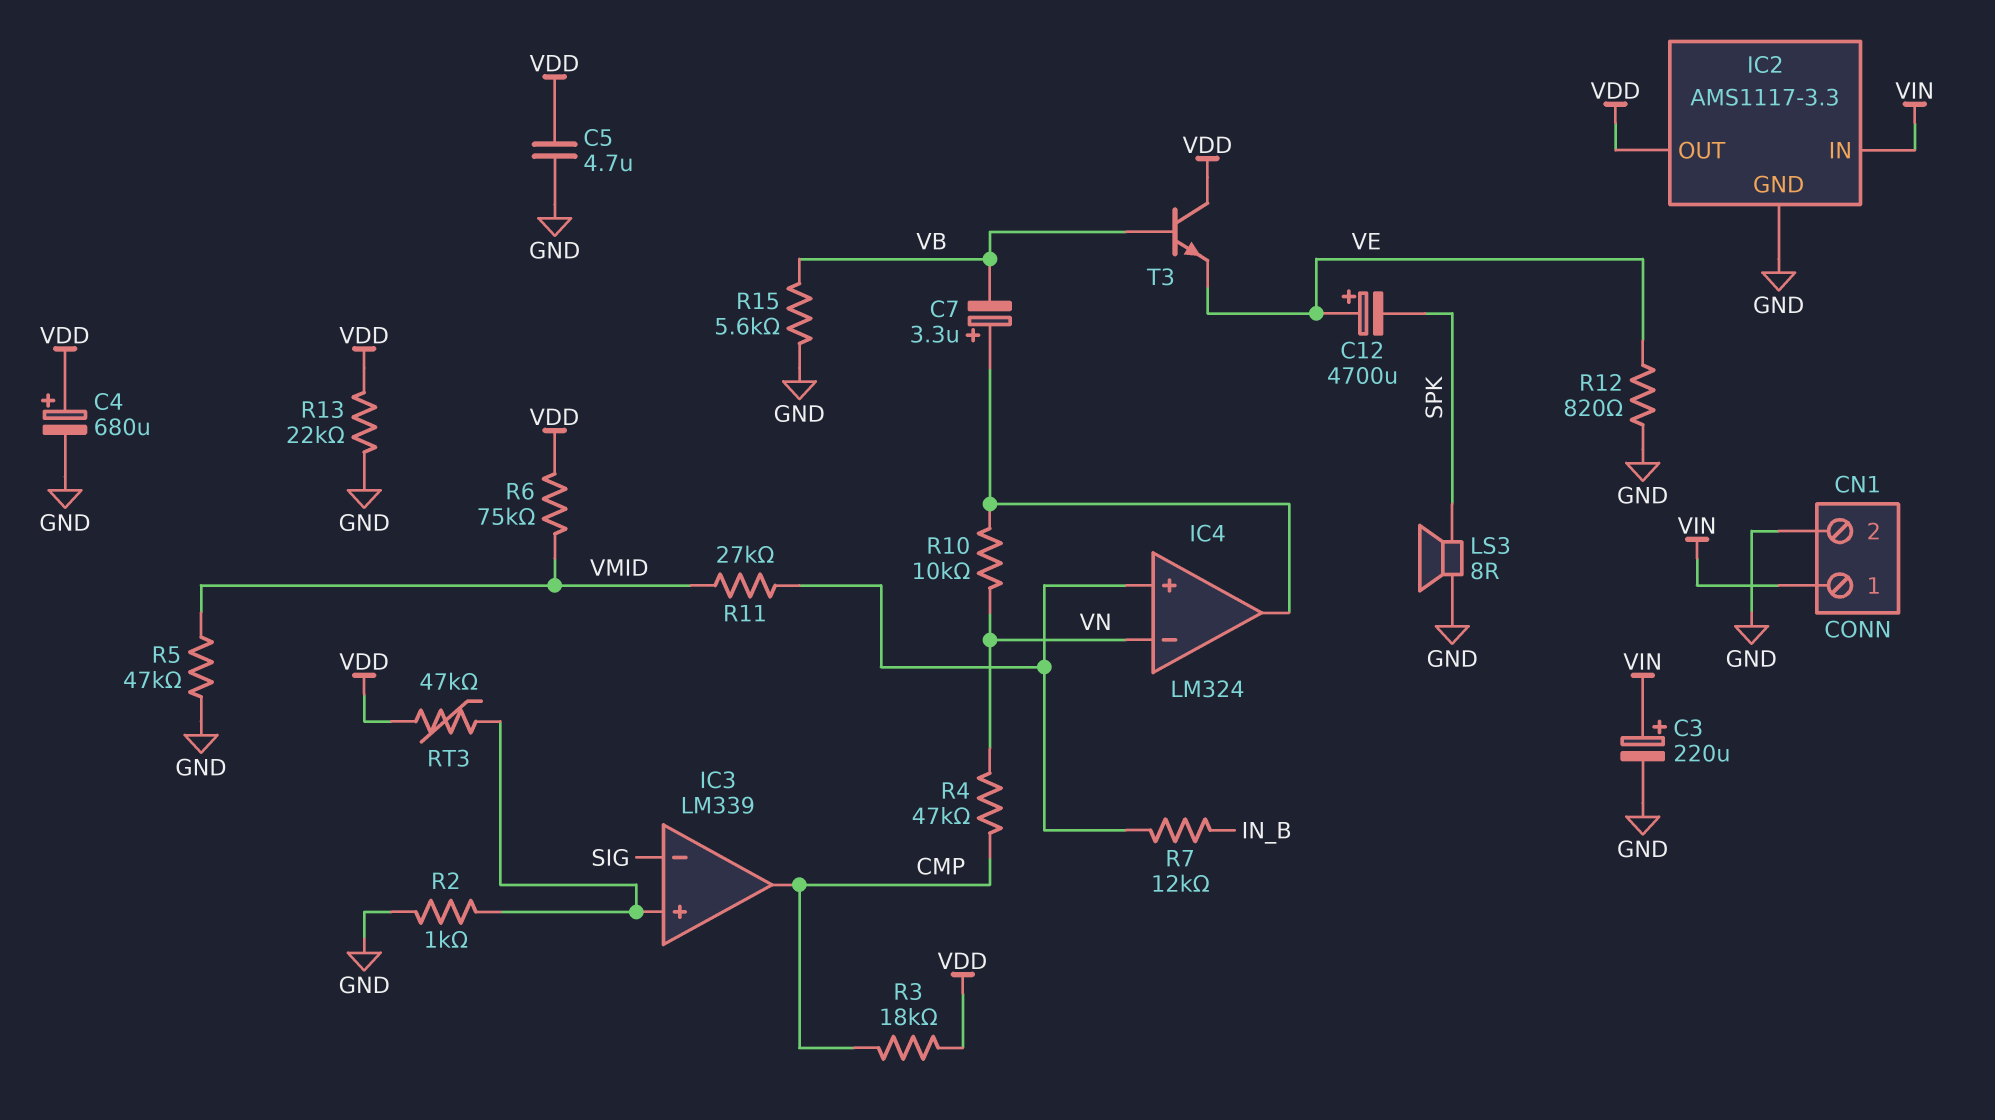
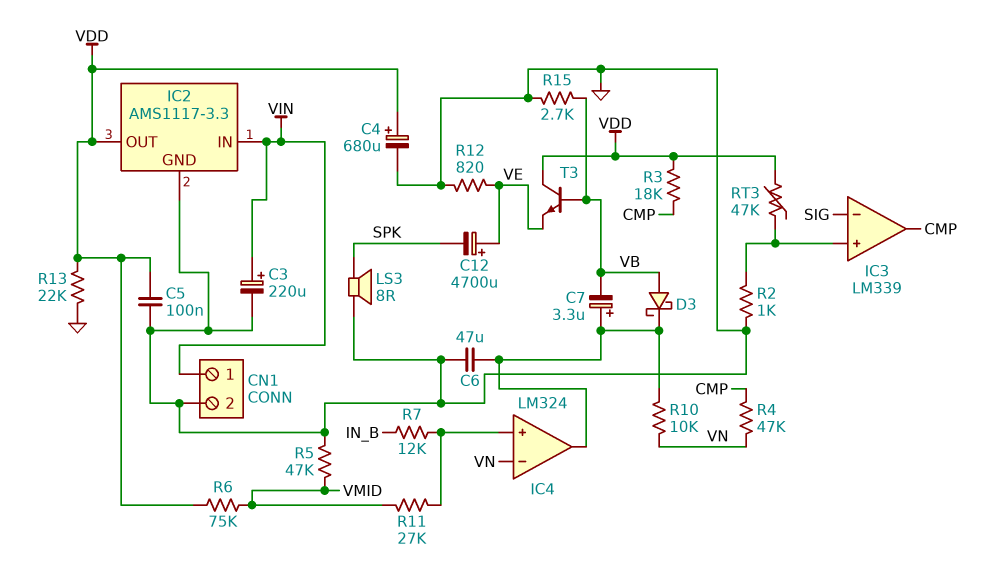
C5: 4.7uF (GND, VDD) -> 100nF (GND, VDD)
C6: none -> 47uF (GND, IC4/out)
D3: none -> schottky (A VB, K IC4/out)
R15: 5.6k (GND, VB) -> 2.7k (GND, VB)

